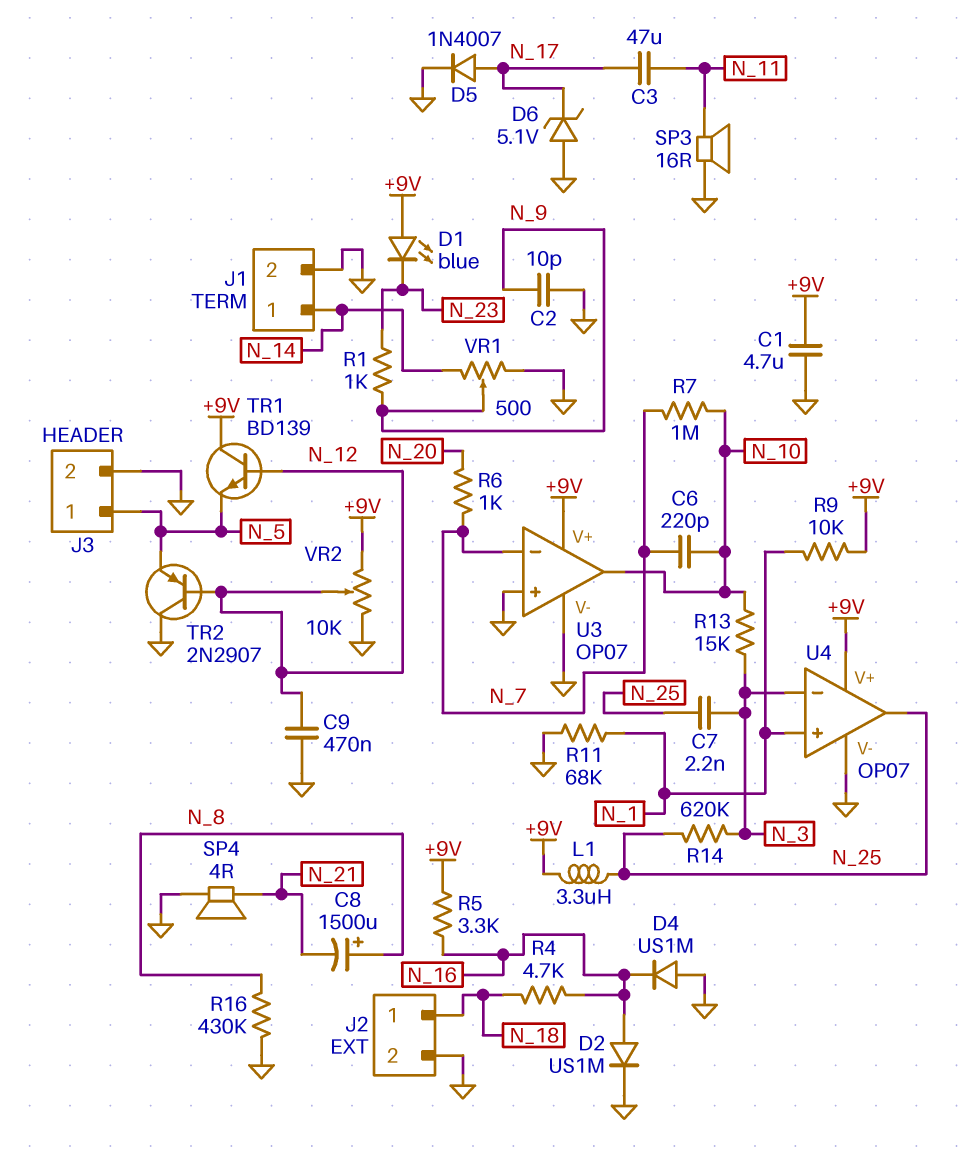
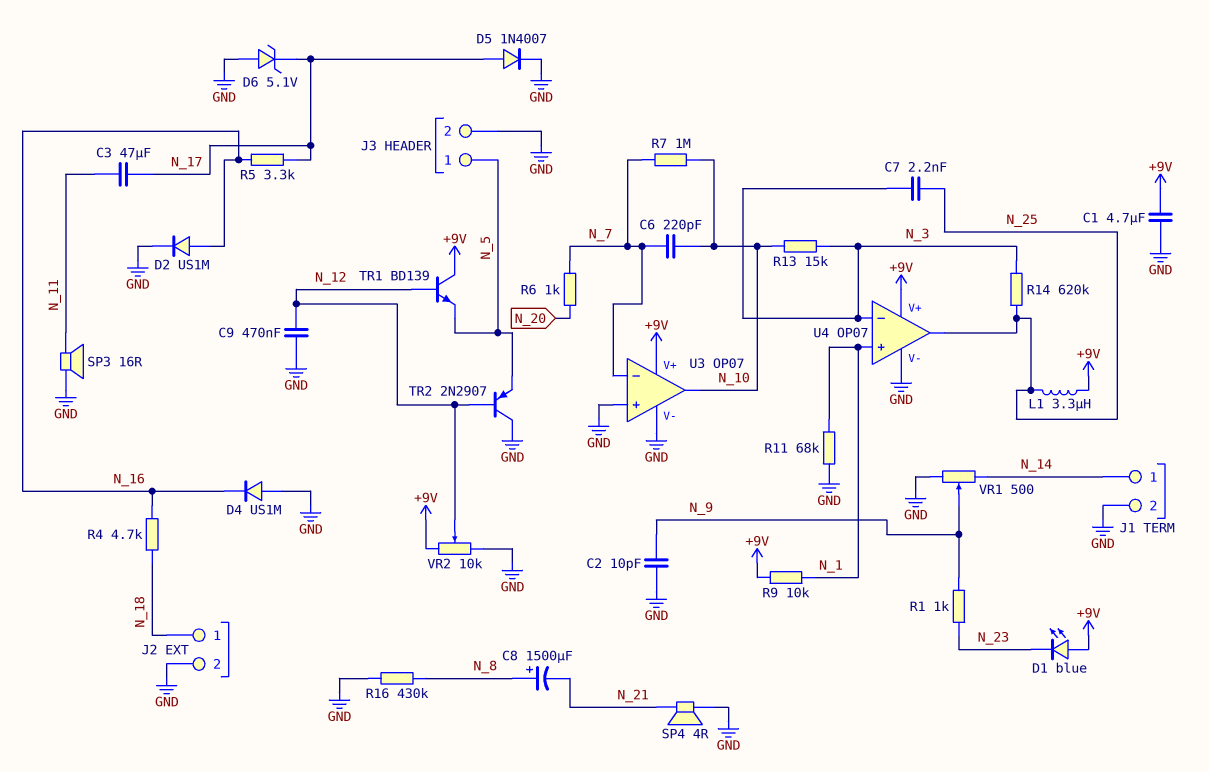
R5: 3.3k (+9V, N_16) -> 3.3k (N_16, N_17)

